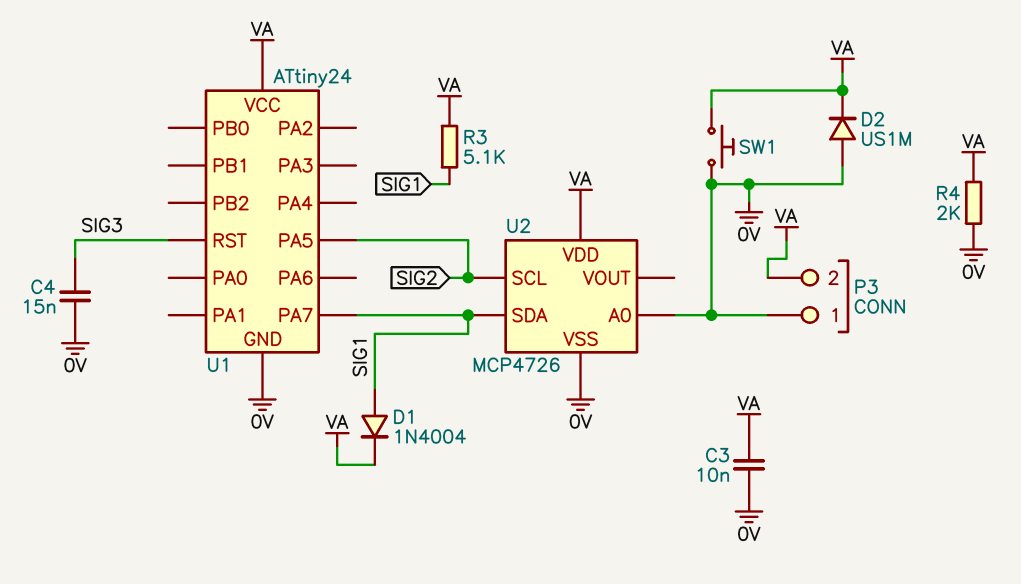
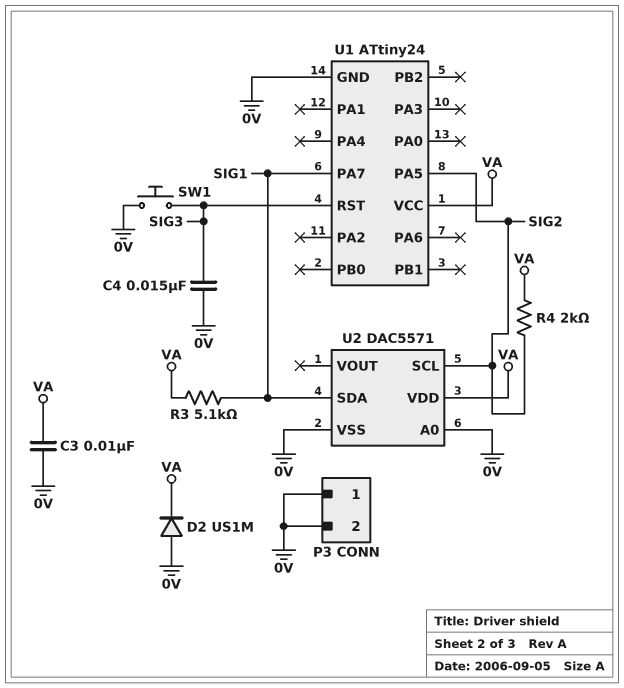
D1: diode 1N4004 (A SIG1, K VA) -> none
P3 pin 2: VA -> 0V
R4: 2k (0V, VA) -> 2k (SIG2, VA)
SW1: button (0V, VA) -> button (0V, SIG3)
U2: MCP4726 -> DAC5571

